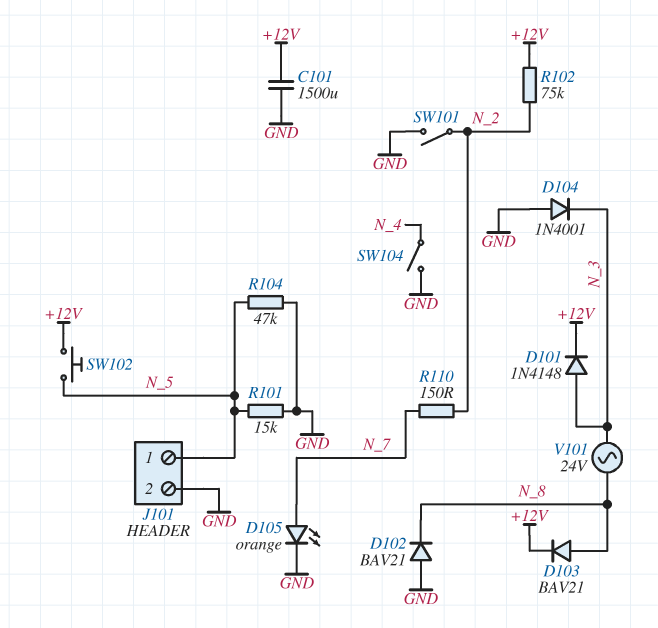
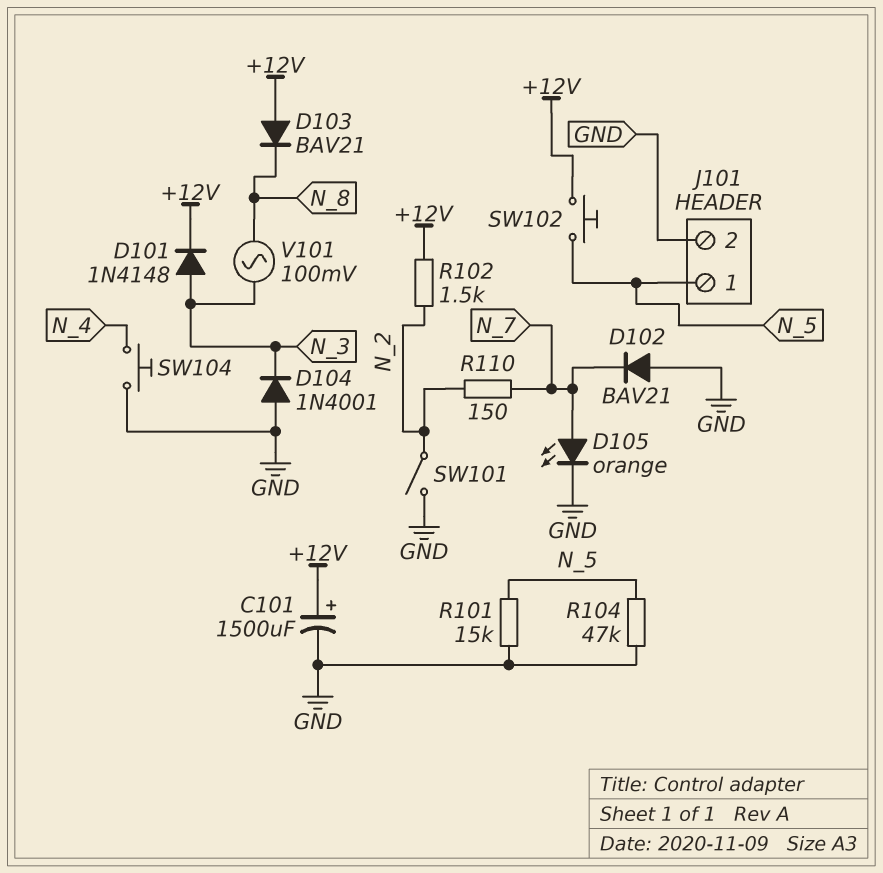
C101: 1500uF (+12V, GND) -> 1500uF (plus +12V, minus GND)
D102: diode BAV21 (A GND, K N_8) -> diode BAV21 (A GND, K N_7)
D103: diode BAV21 (A N_8, K +12V) -> diode BAV21 (A +12V, K N_8)
R102: 75k (+12V, N_2) -> 1.5k (+12V, N_2)
SW104: switch (GND, N_4) -> button (GND, N_4)
V101: AC 24V (N_3, N_8) -> AC 100mV (N_3, N_8)

